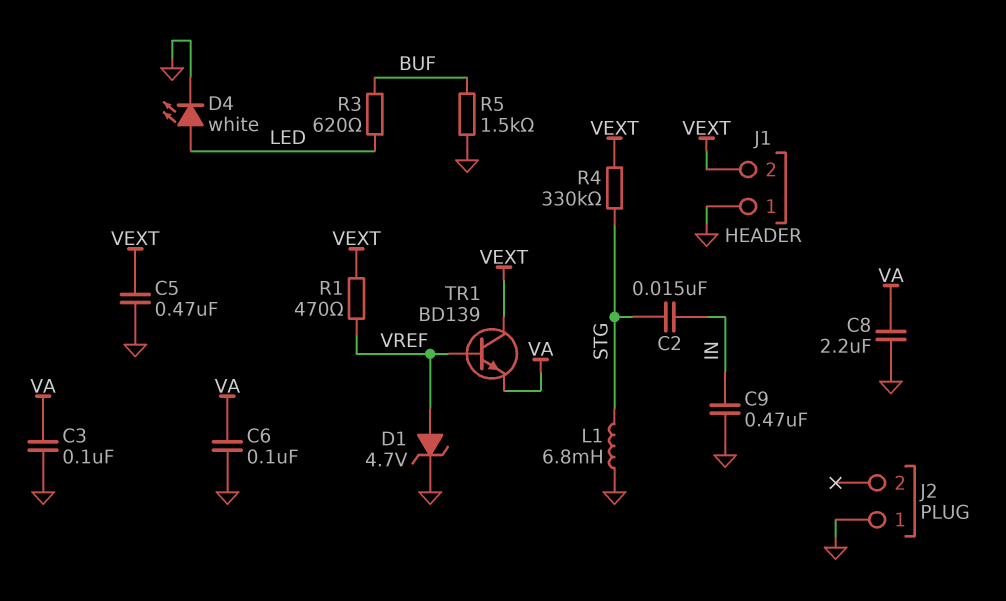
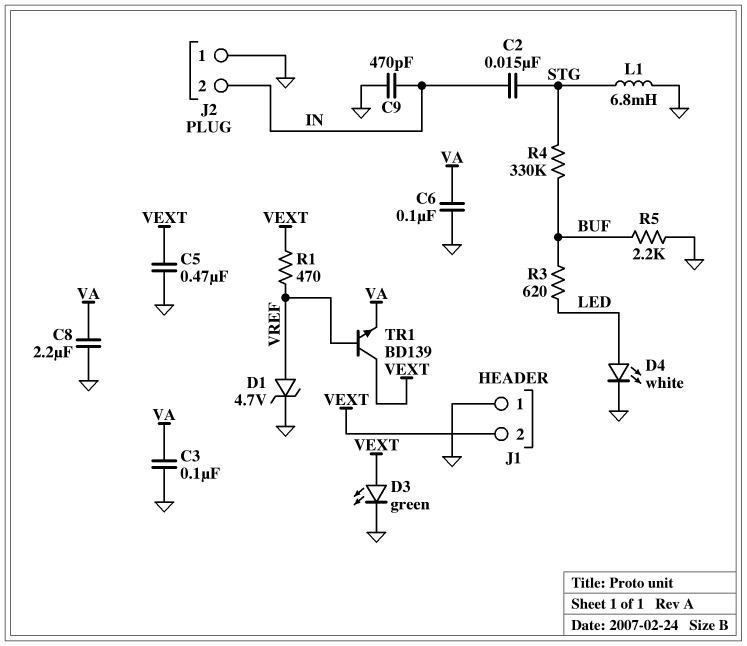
C9: 470nF (GND, IN) -> 470pF (GND, IN)
D3: none -> LED green (A VEXT, K GND)
J2 pin 2: none -> IN
R4: 330k (STG, VEXT) -> 330k (BUF, STG)
R5: 1.5k (BUF, GND) -> 2.2k (BUF, GND)

